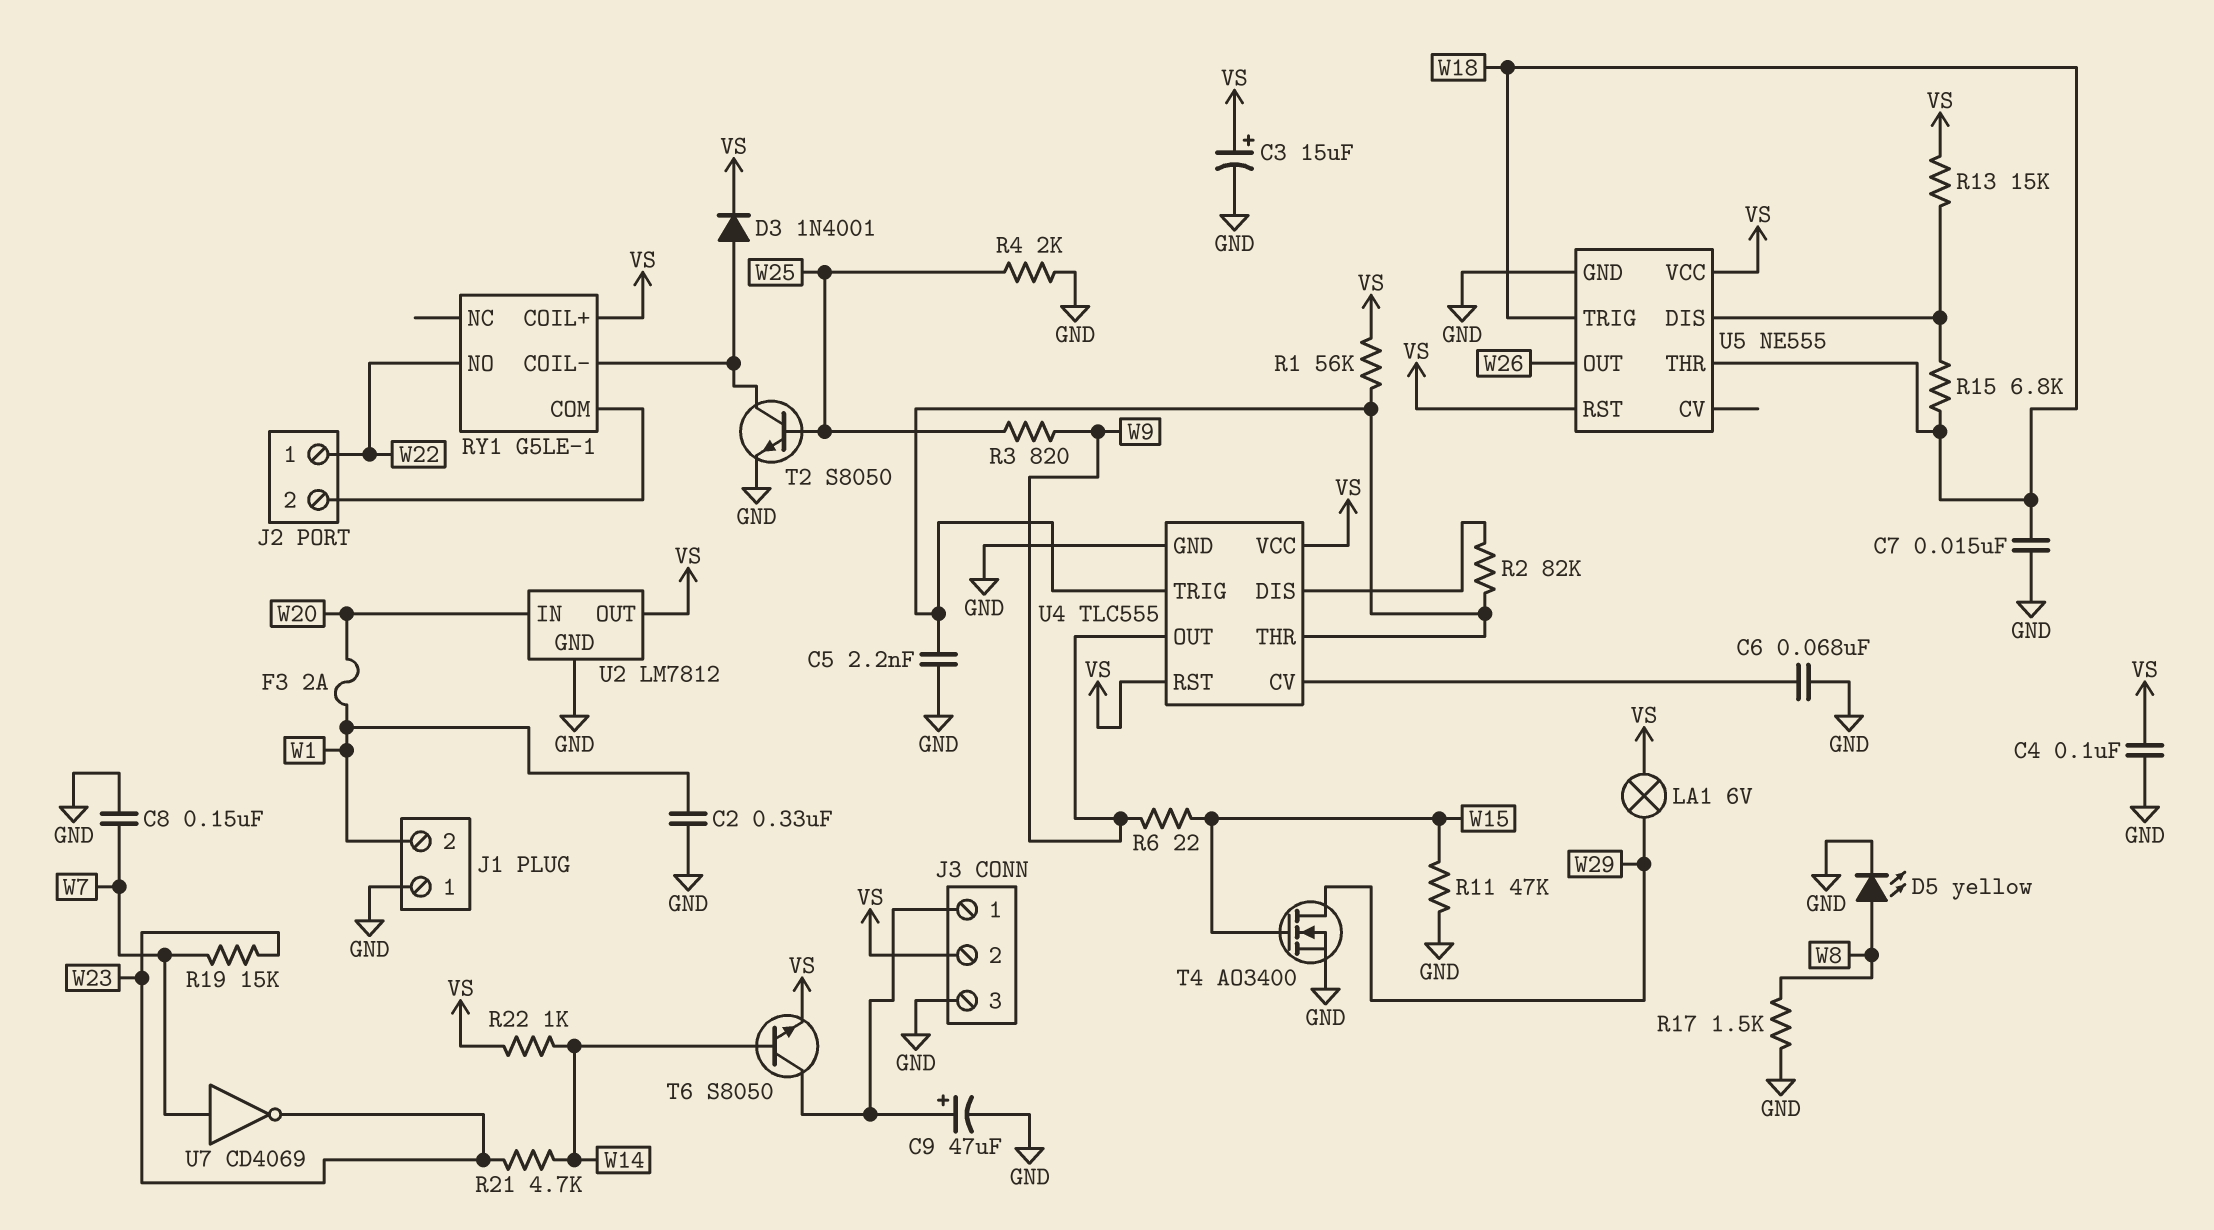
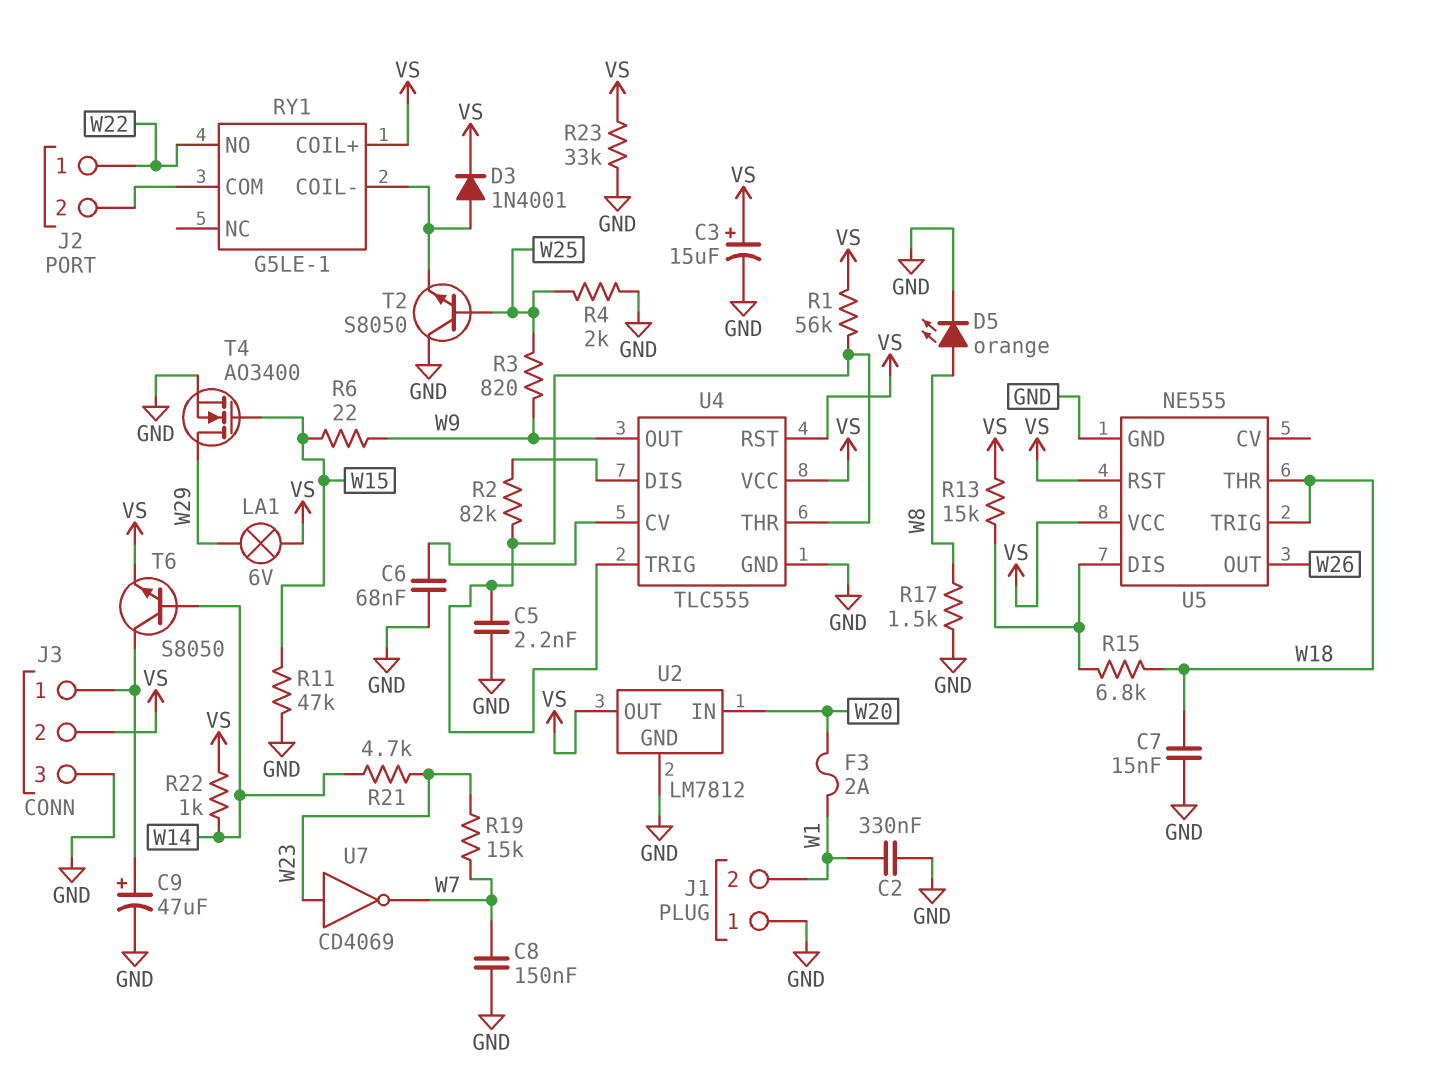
C4: 100nF (GND, VS) -> none
D5: LED yellow (A W8, K GND) -> LED orange (A W8, K GND)
R23: none -> 33k (GND, VS)
T2: NPN S8050 (B W25, C RY1/COIL-, E GND) -> NPN S8050 (B W25, C GND, E RY1/COIL-)
U7: NOT CD4069 (in W7, out W23) -> NOT CD4069 (in W23, out W7)

